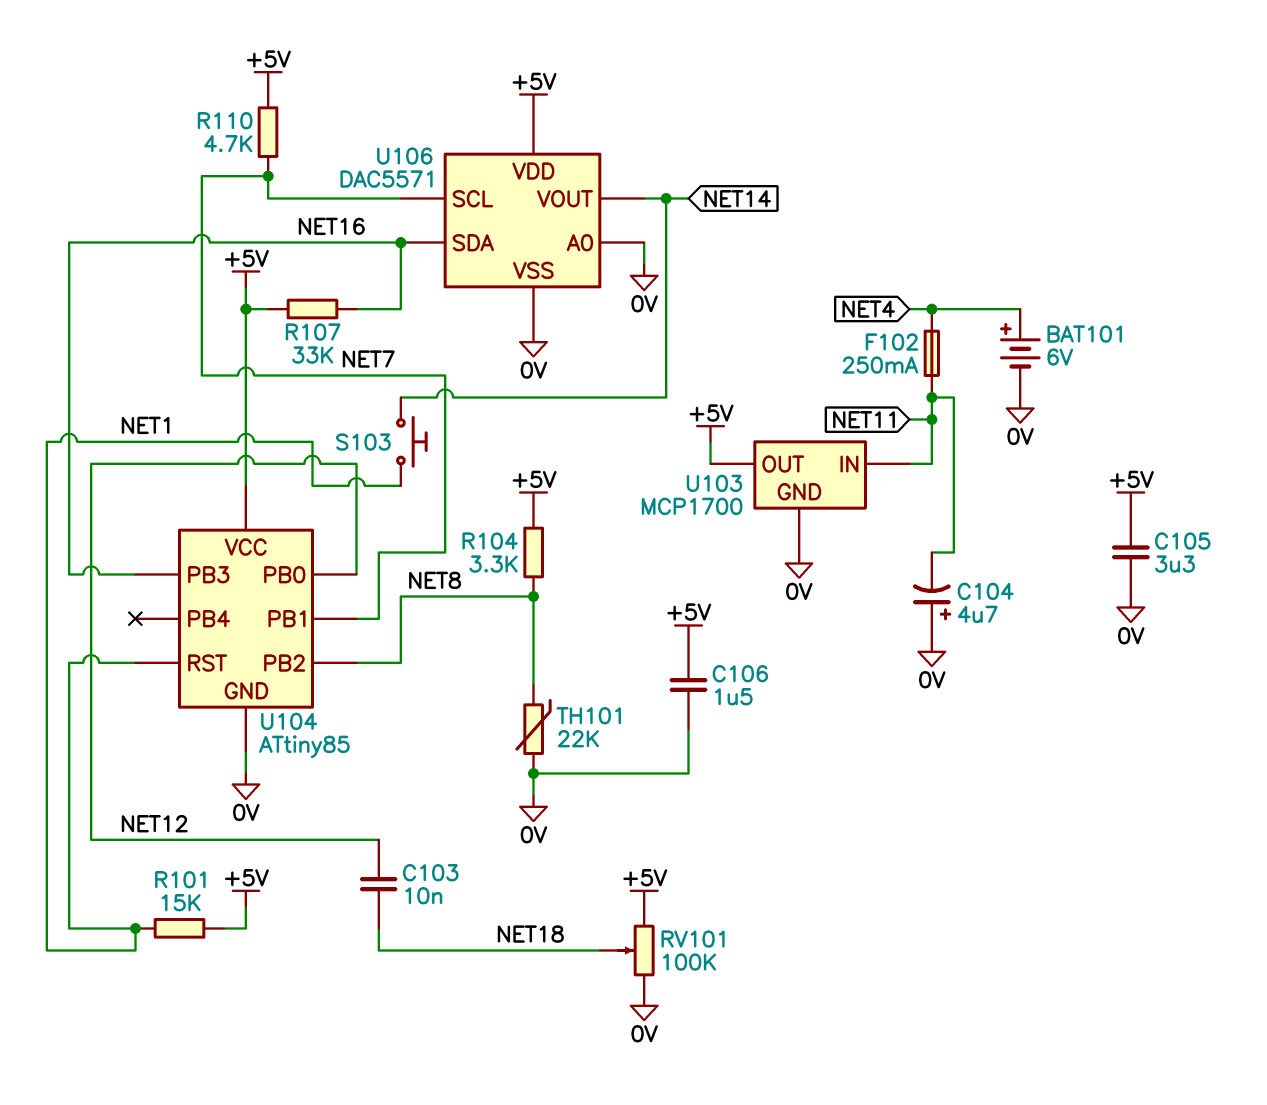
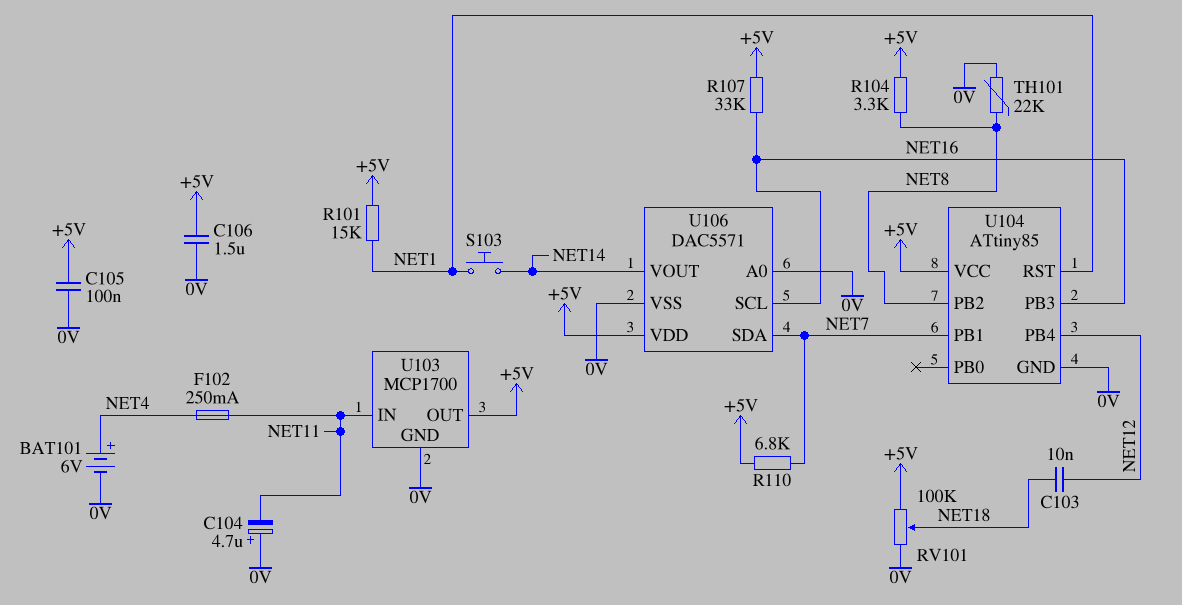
C105: 3.3uF (+5V, 0V) -> 100nF (+5V, 0V)
R110: 4.7k (+5V, NET7) -> 6.8k (+5V, NET7)
U104 pin PB0: NET12 -> none
U104 pin PB4: none -> NET12
U106 pin SCL: NET7 -> NET16
U106 pin SDA: NET16 -> NET7

